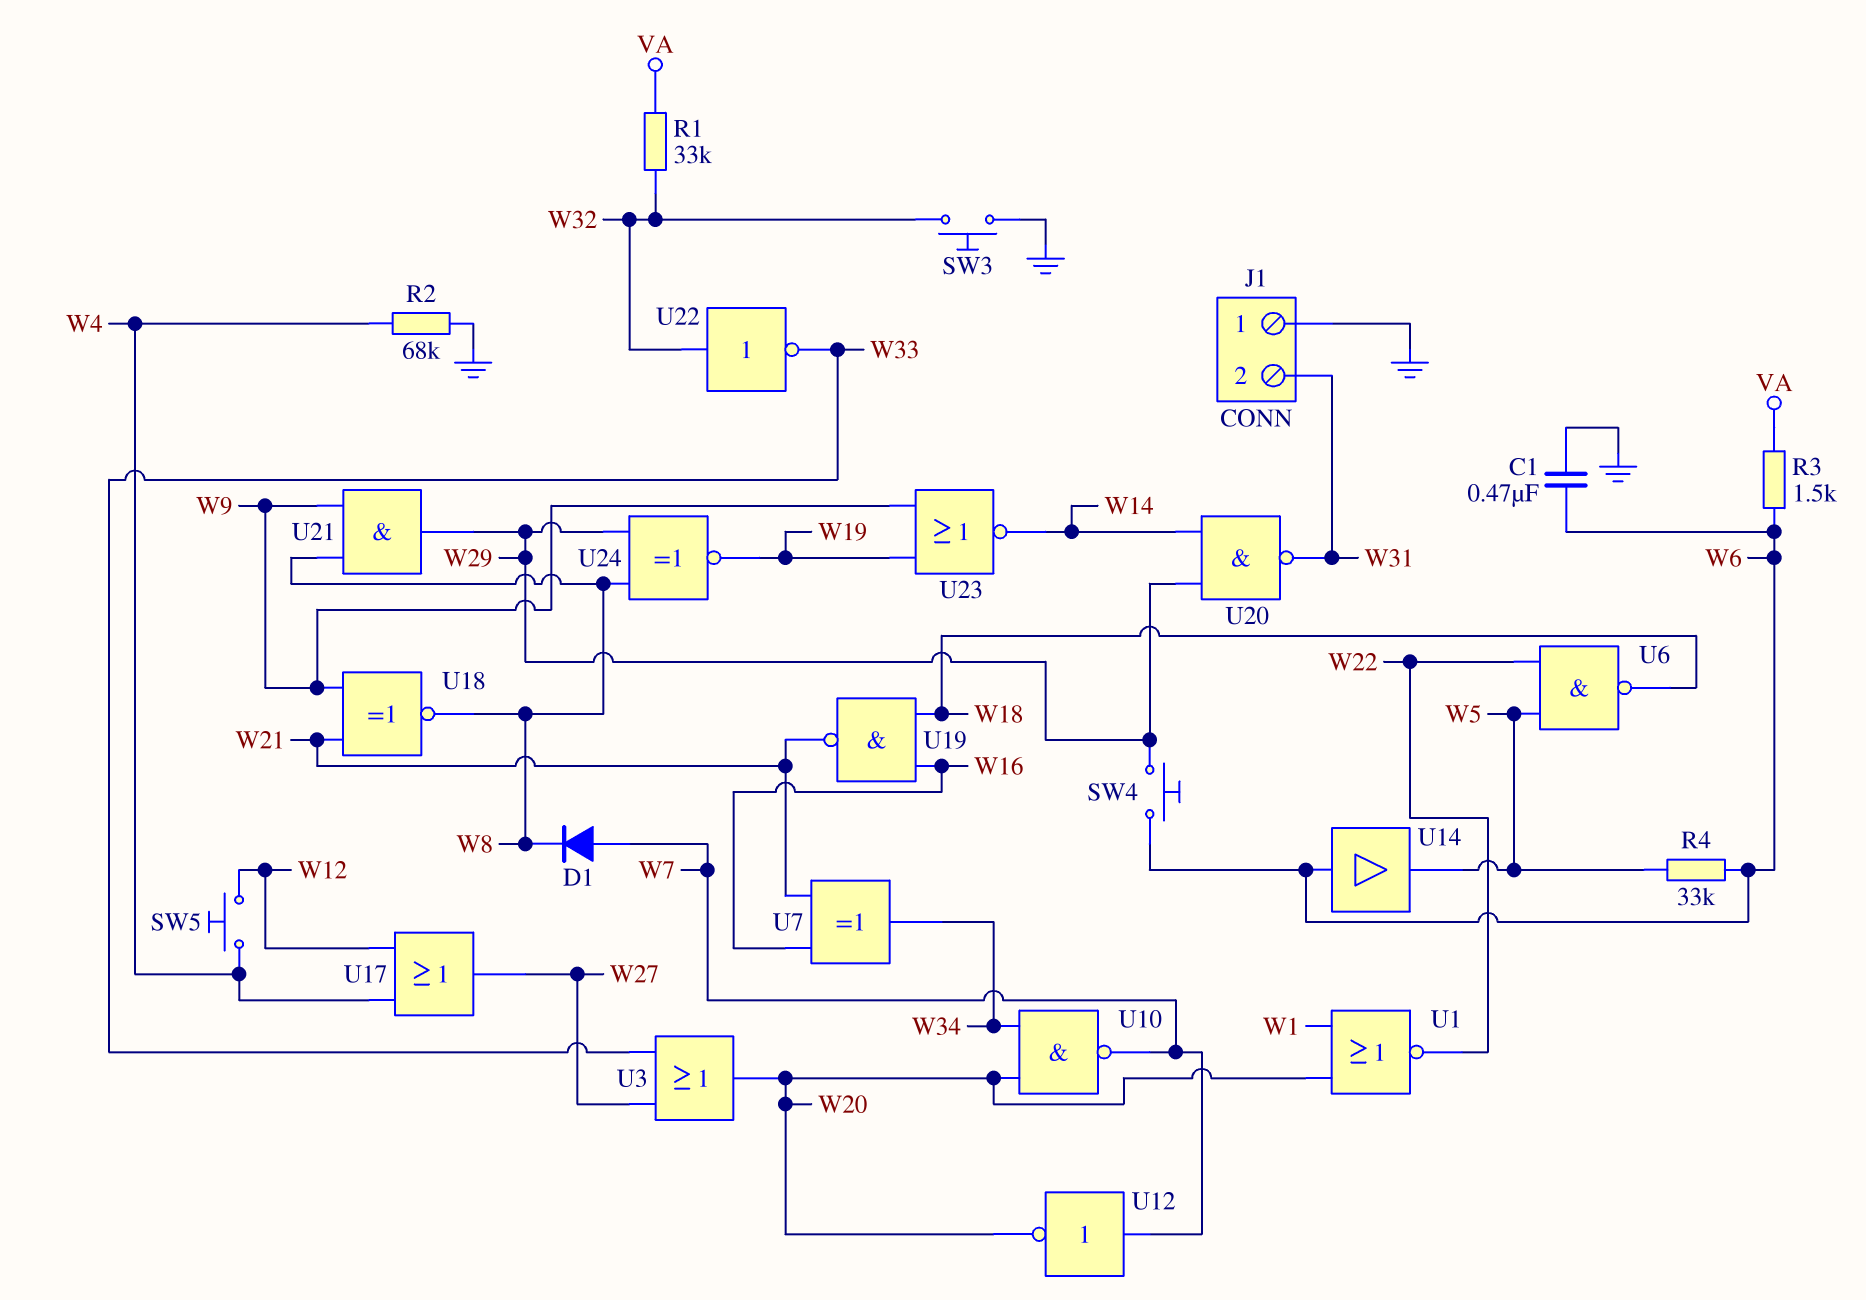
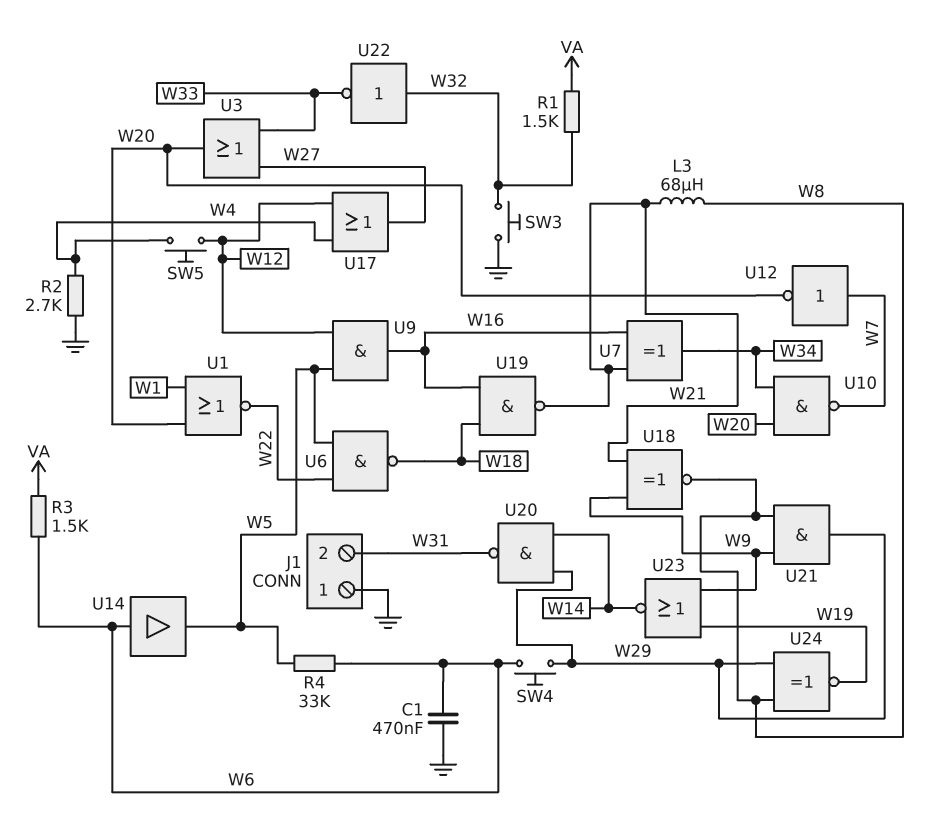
D1: diode (A W7, K W8) -> none
L3: none -> 68uH (W8, W21)
R1: 33k (VA, W32) -> 1.5k (VA, W32)
R2: 68k (GND, W4) -> 2.7k (GND, W4)
U9: none -> AND (in W5, in W12, out W16)

